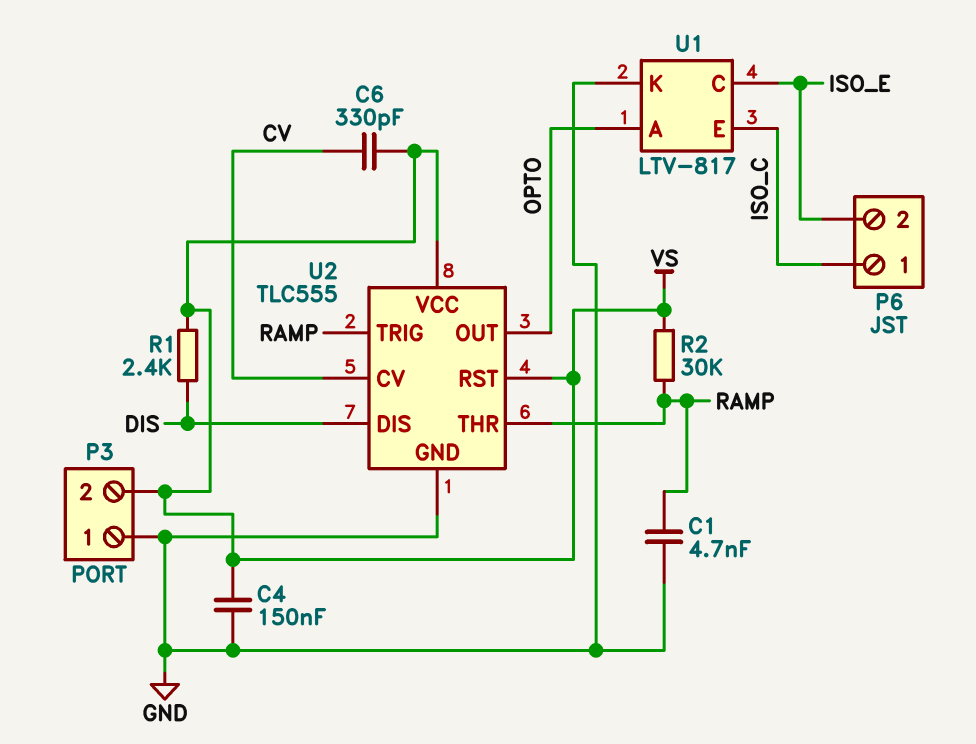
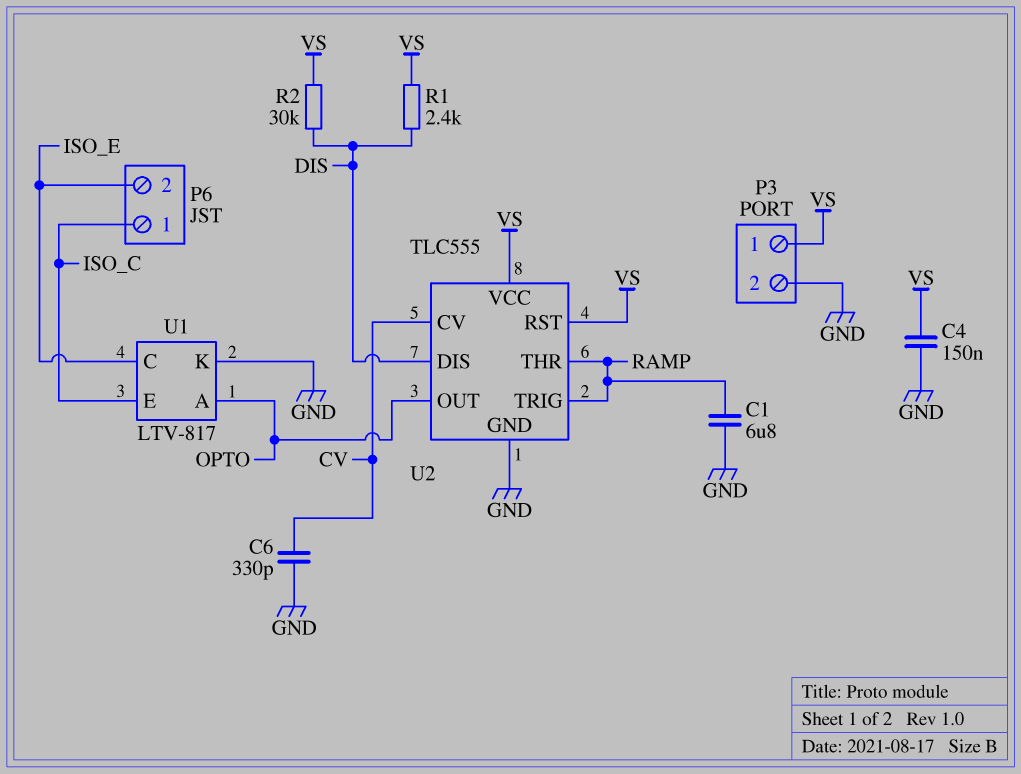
C1: 4.7nF (GND, RAMP) -> 6.8uF (GND, RAMP)
C6: 330pF (CV, VS) -> 330pF (CV, GND)
P3 pin 1: GND -> VS
P3 pin 2: VS -> GND
R2: 30k (RAMP, VS) -> 30k (DIS, VS)

